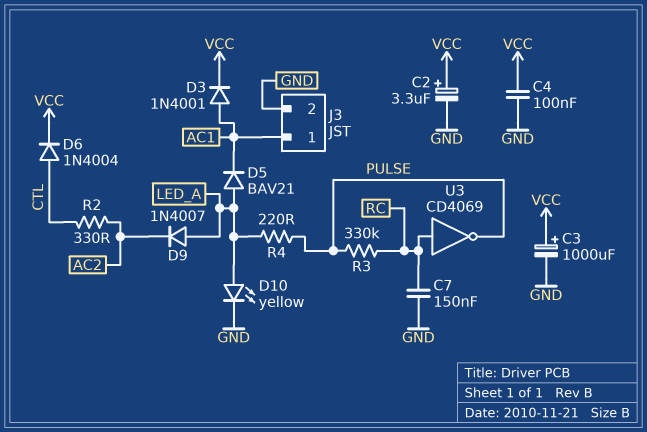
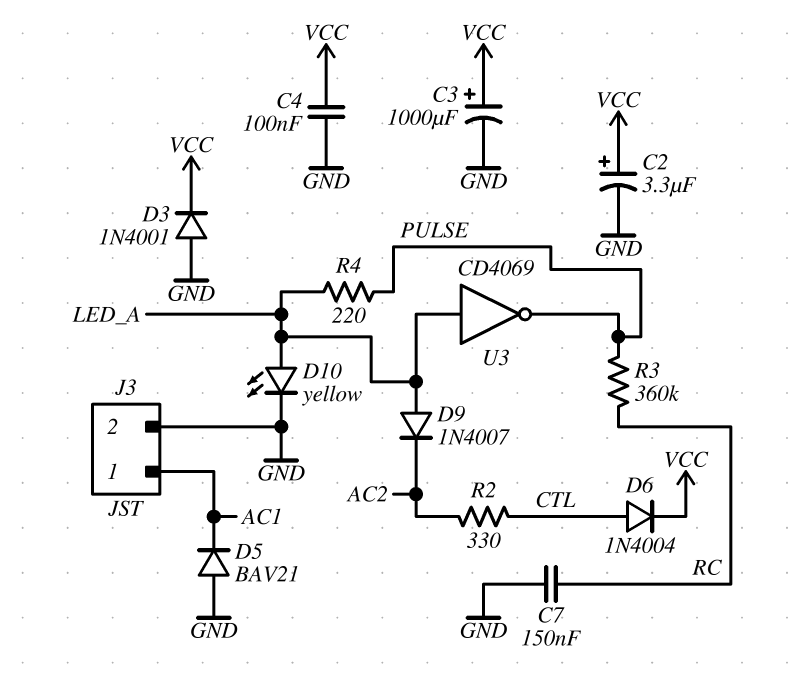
D3: diode 1N4001 (A AC1, K VCC) -> diode 1N4001 (A GND, K VCC)
D5: diode BAV21 (A LED_A, K AC1) -> diode BAV21 (A GND, K AC1)
R3: 330k (PULSE, RC) -> 360k (PULSE, RC)
U3: NOT CD4069 (in RC, out PULSE) -> NOT CD4069 (in LED_A, out PULSE)

